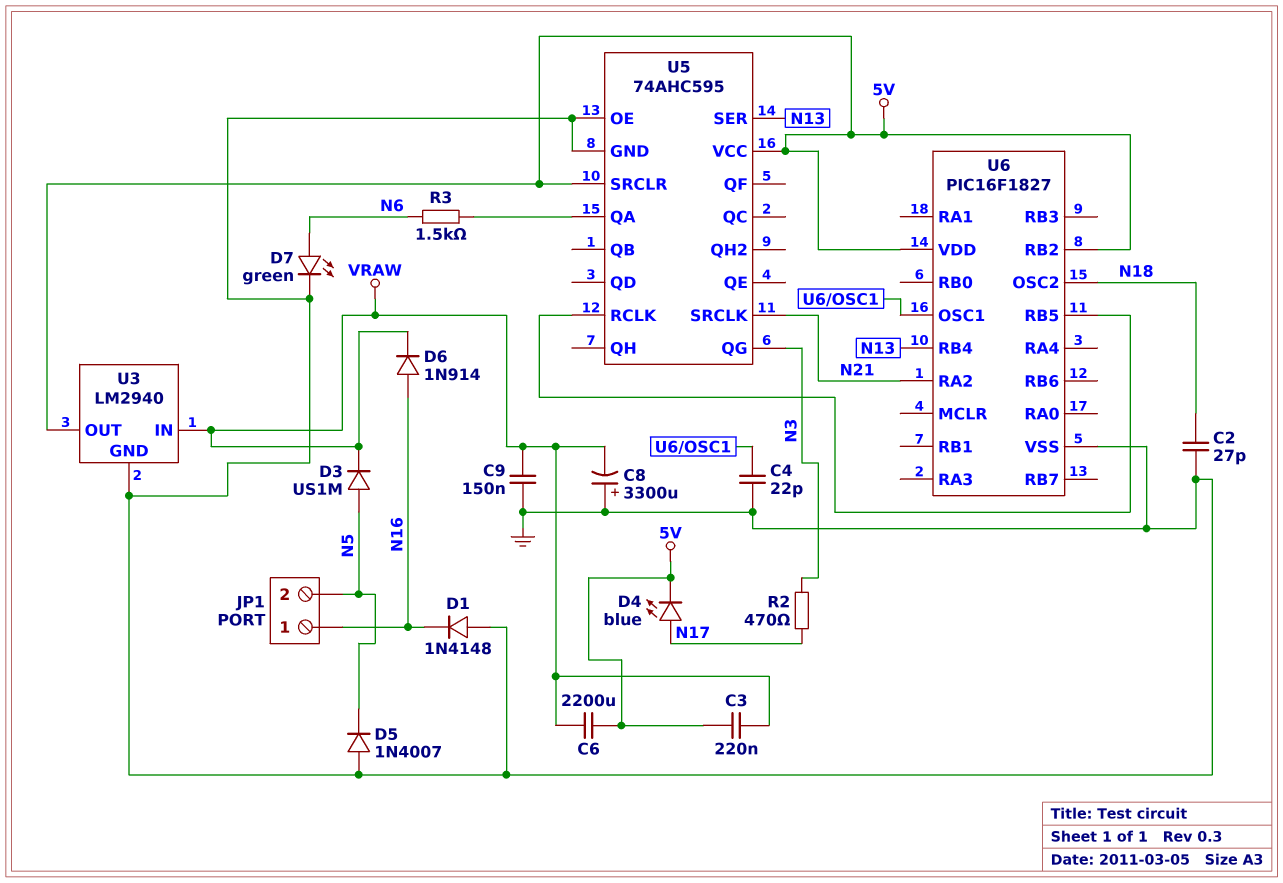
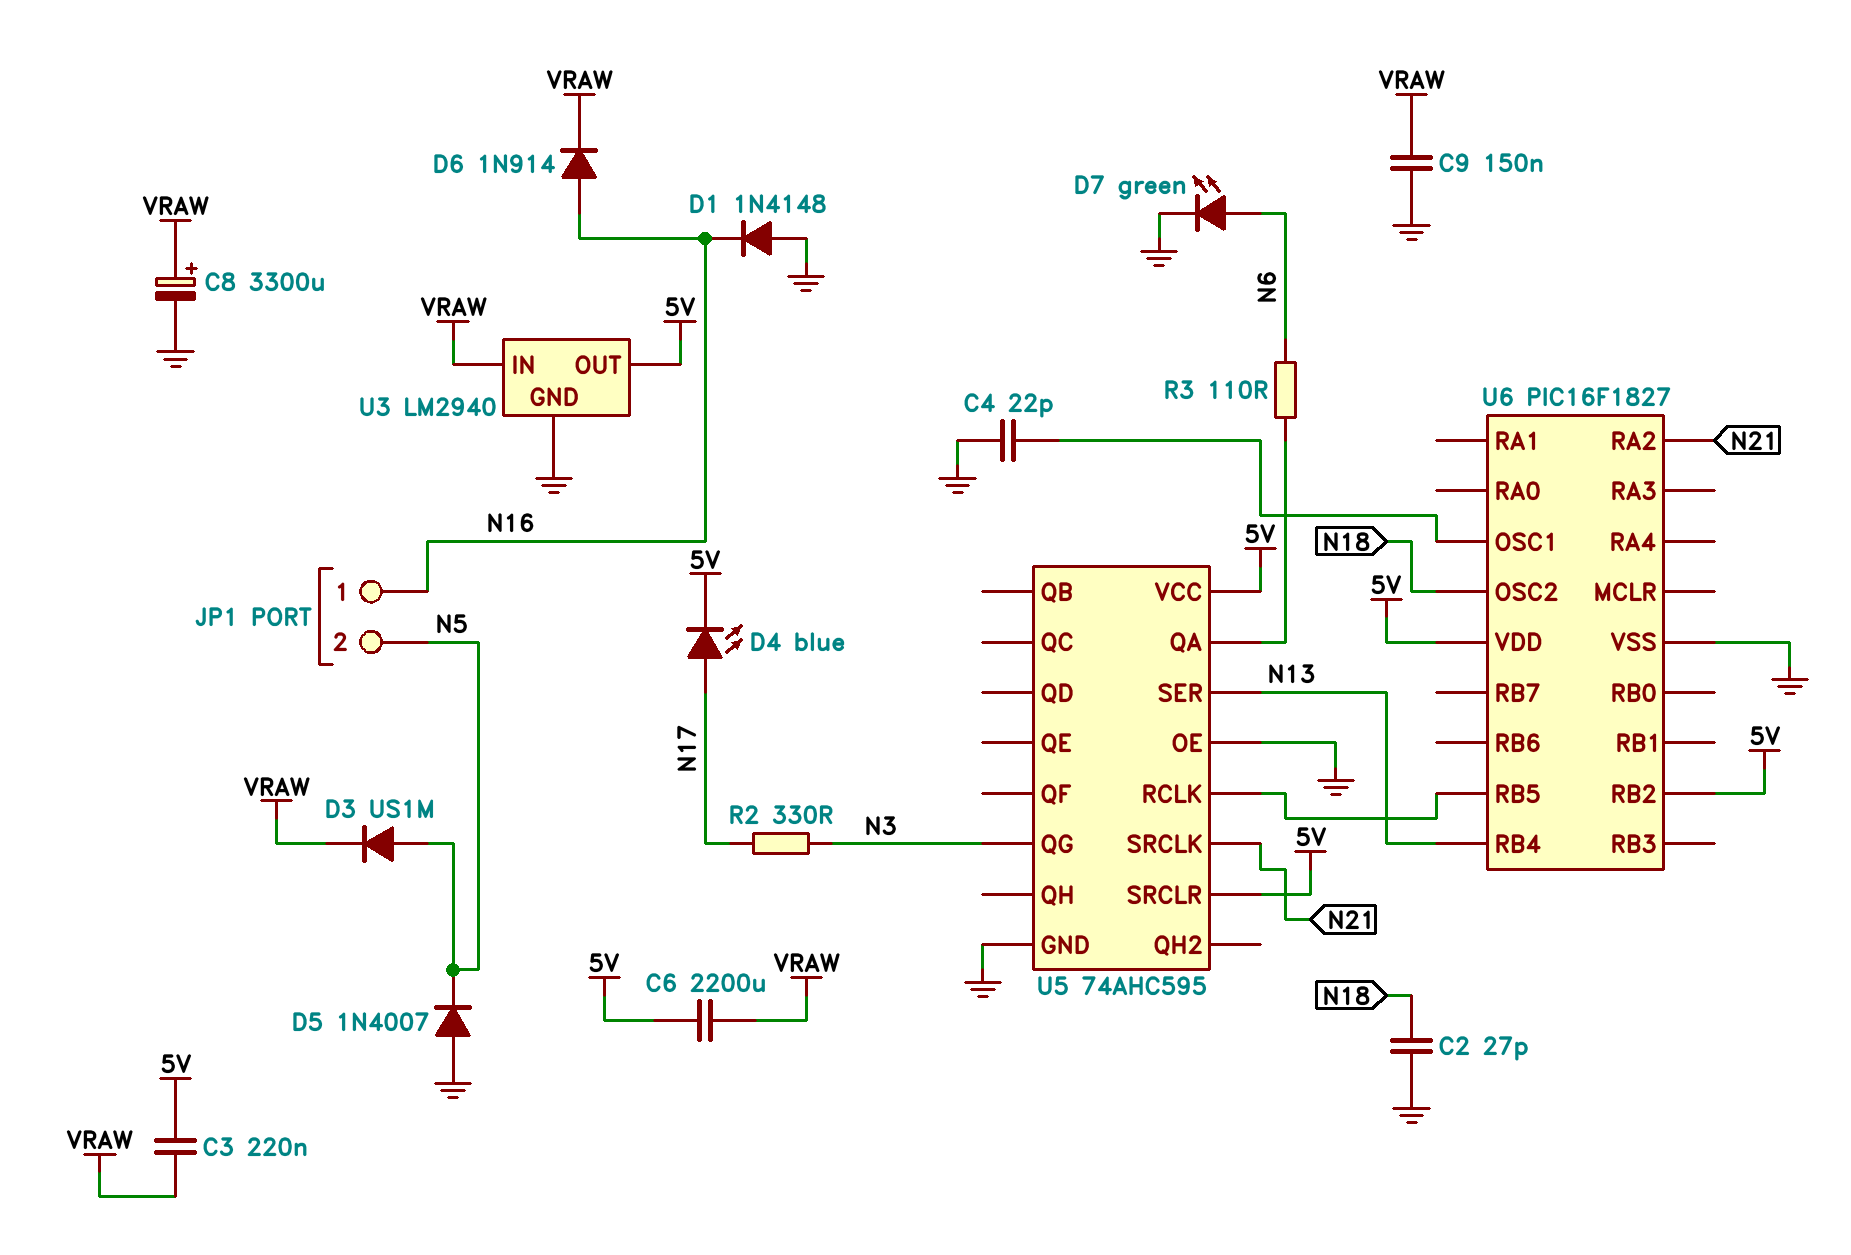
C8: 3300uF (plus GND, minus VRAW) -> 3300uF (plus VRAW, minus GND)
R2: 470 (N3, N17) -> 330 (N3, N17)
R3: 1.5k (N6, U5/QA) -> 110 (N6, U5/QA)

